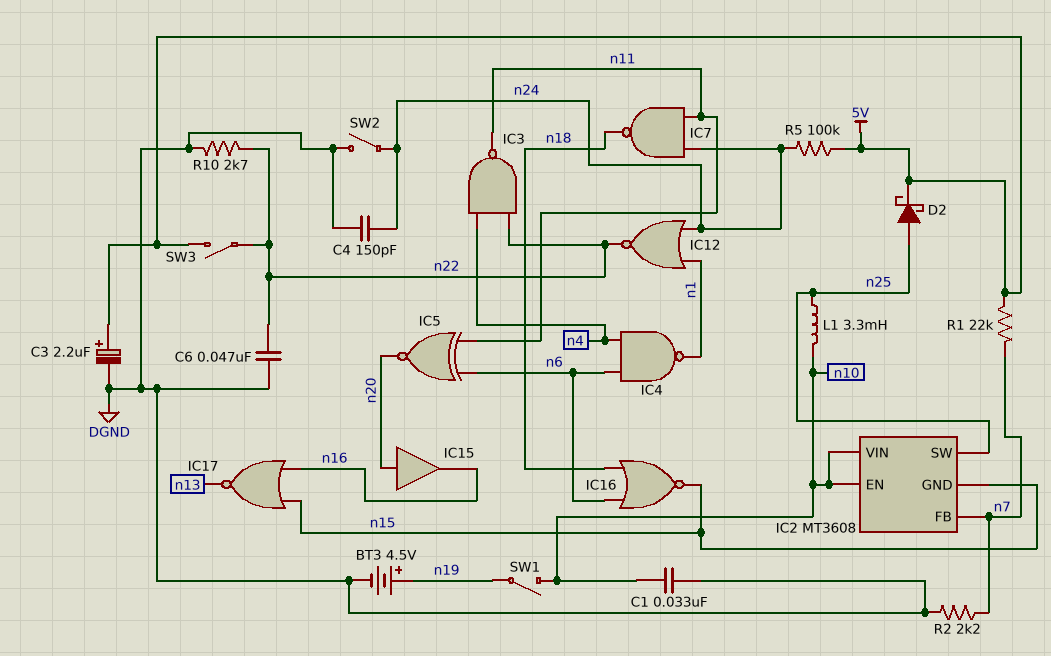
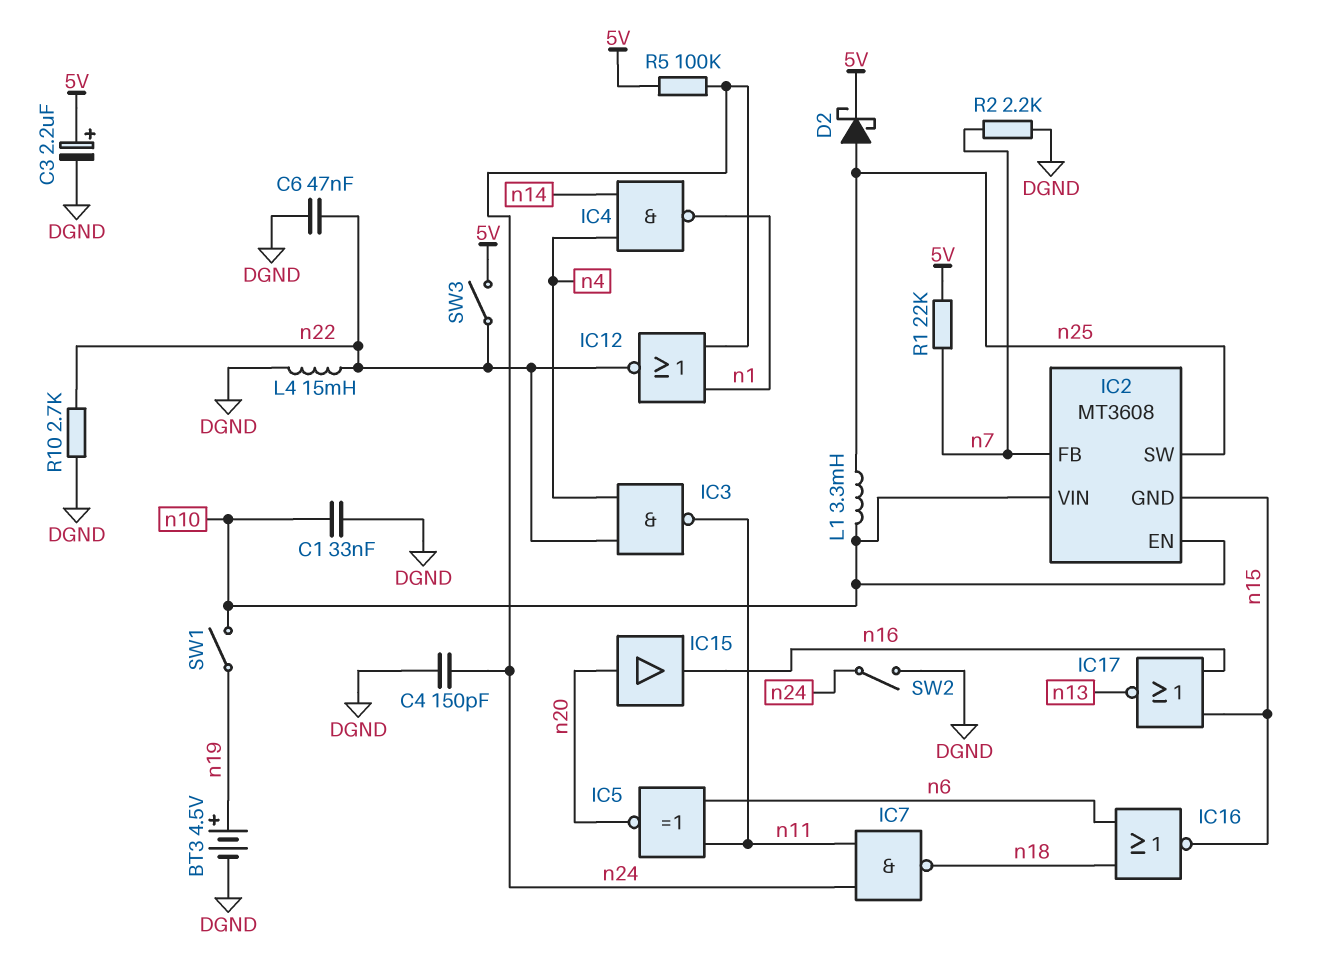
IC4: NAND (in n4, in n6, out n1) -> NAND (in n4, in n14, out n1)
L4: none -> 15mH (DGND, n22)

